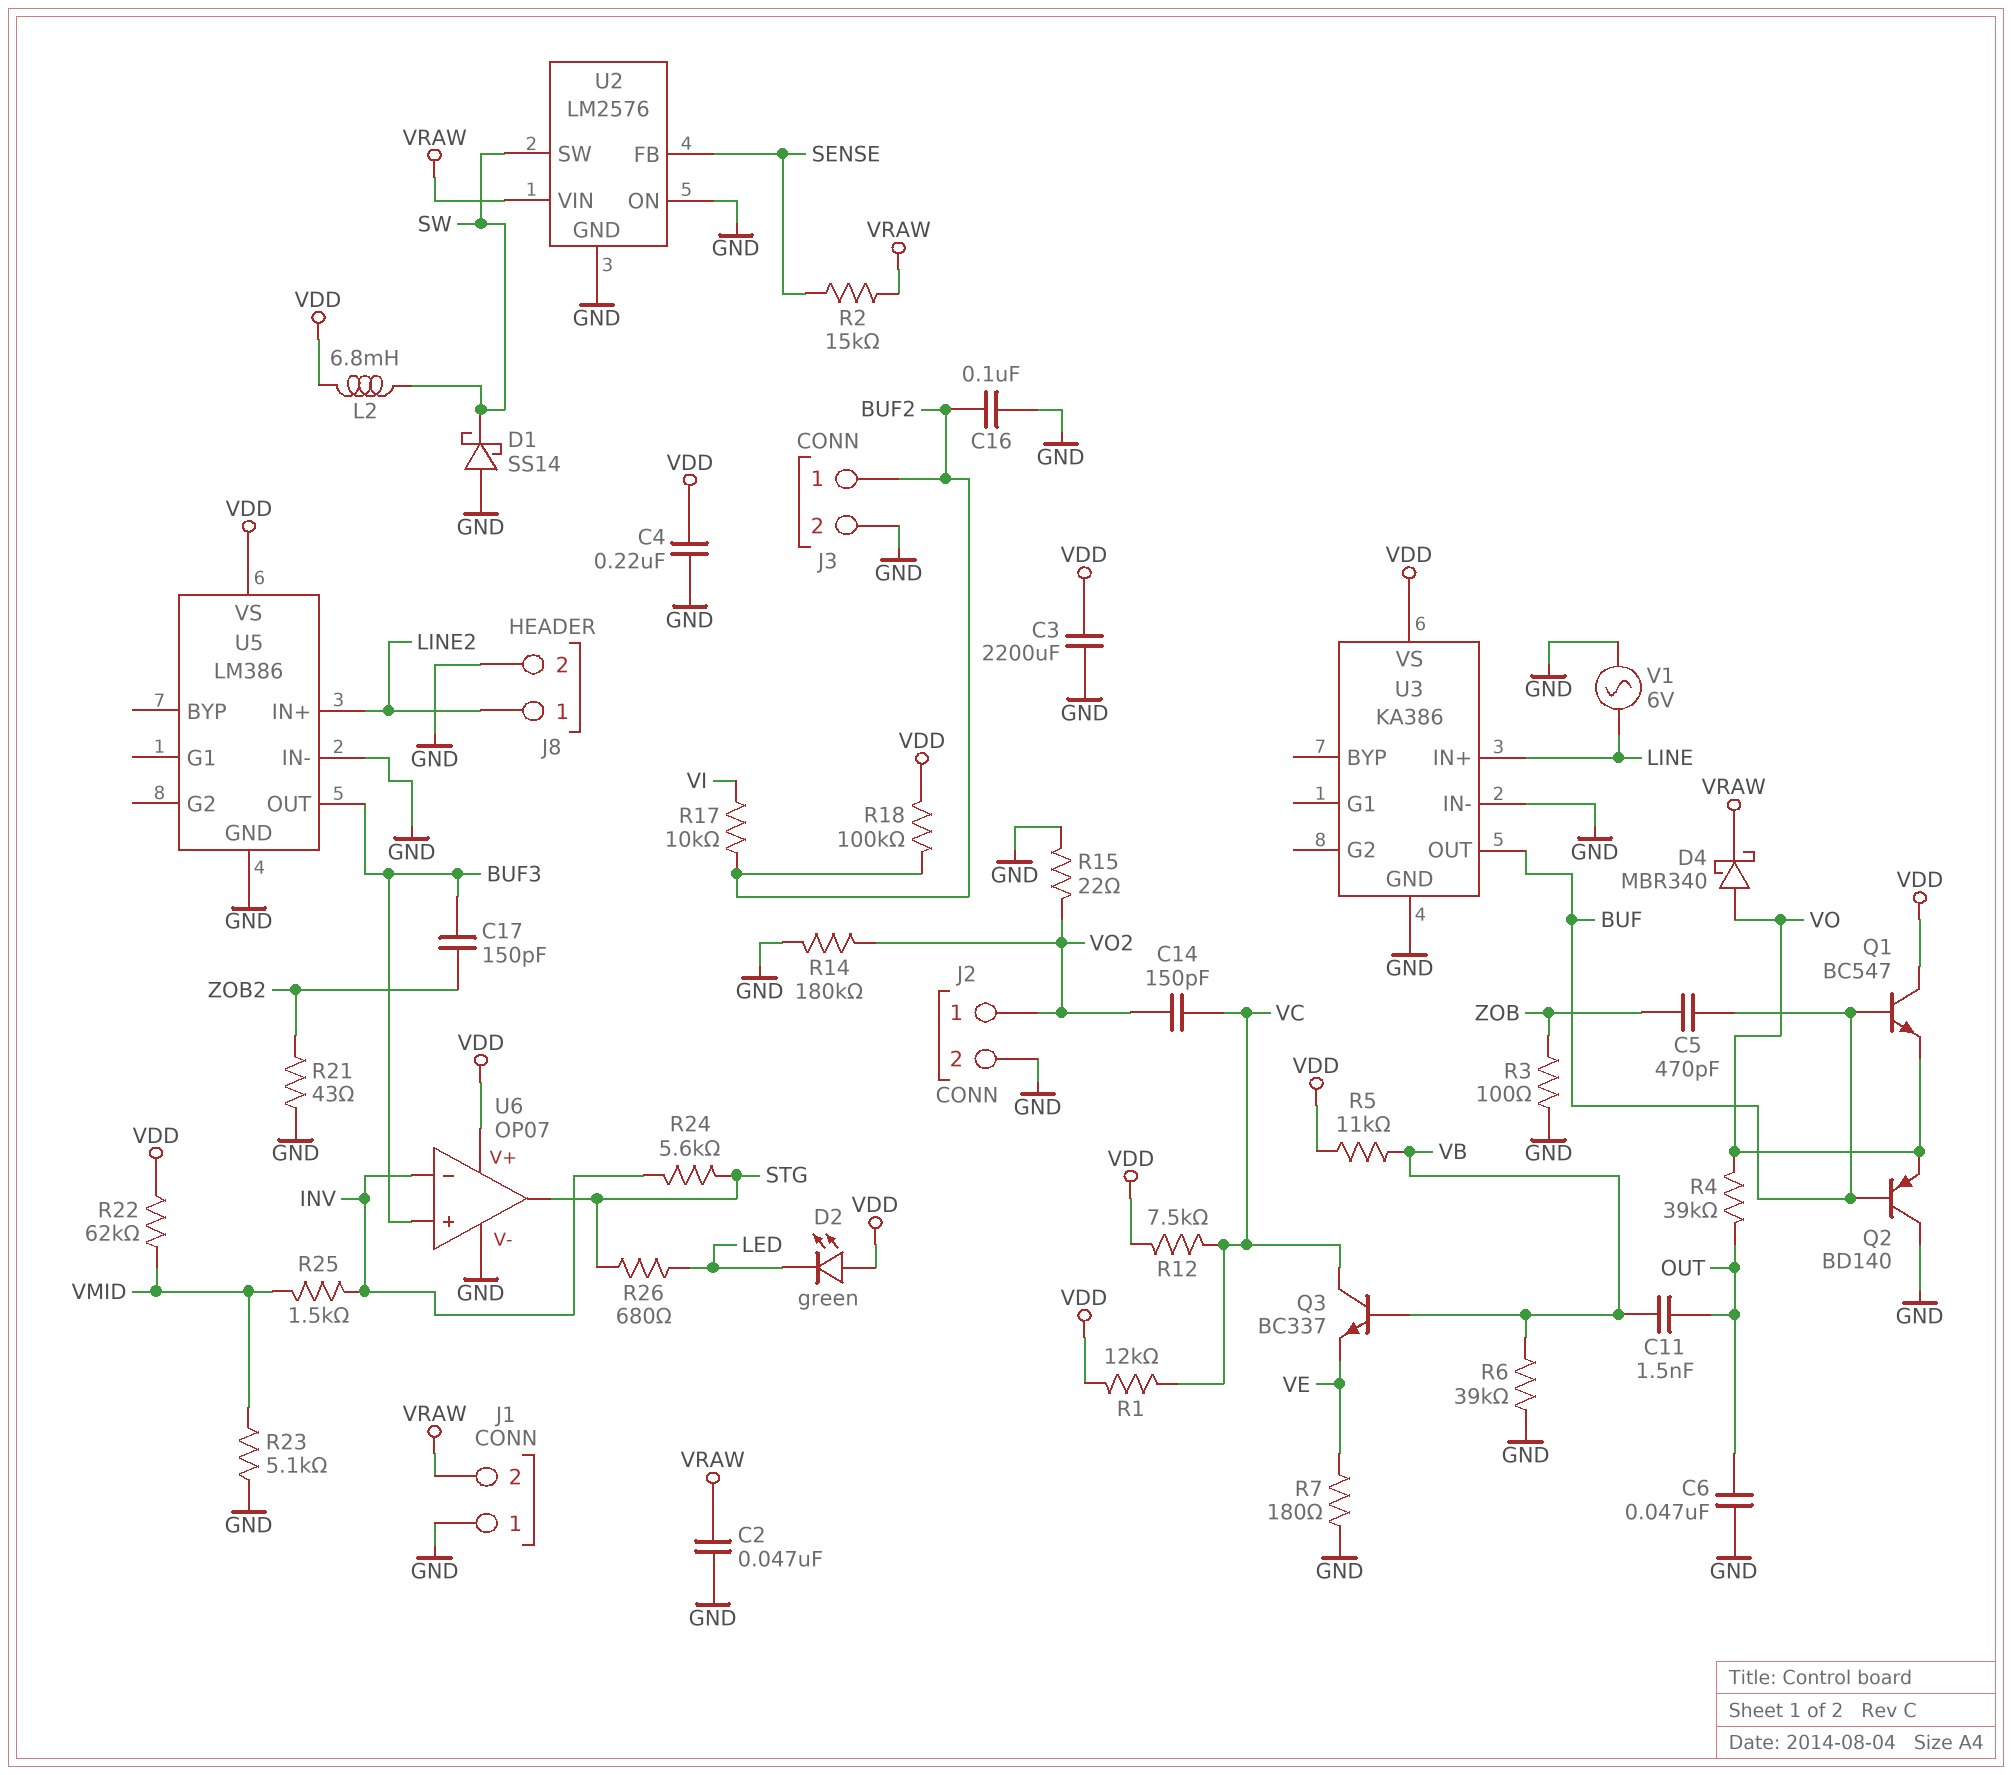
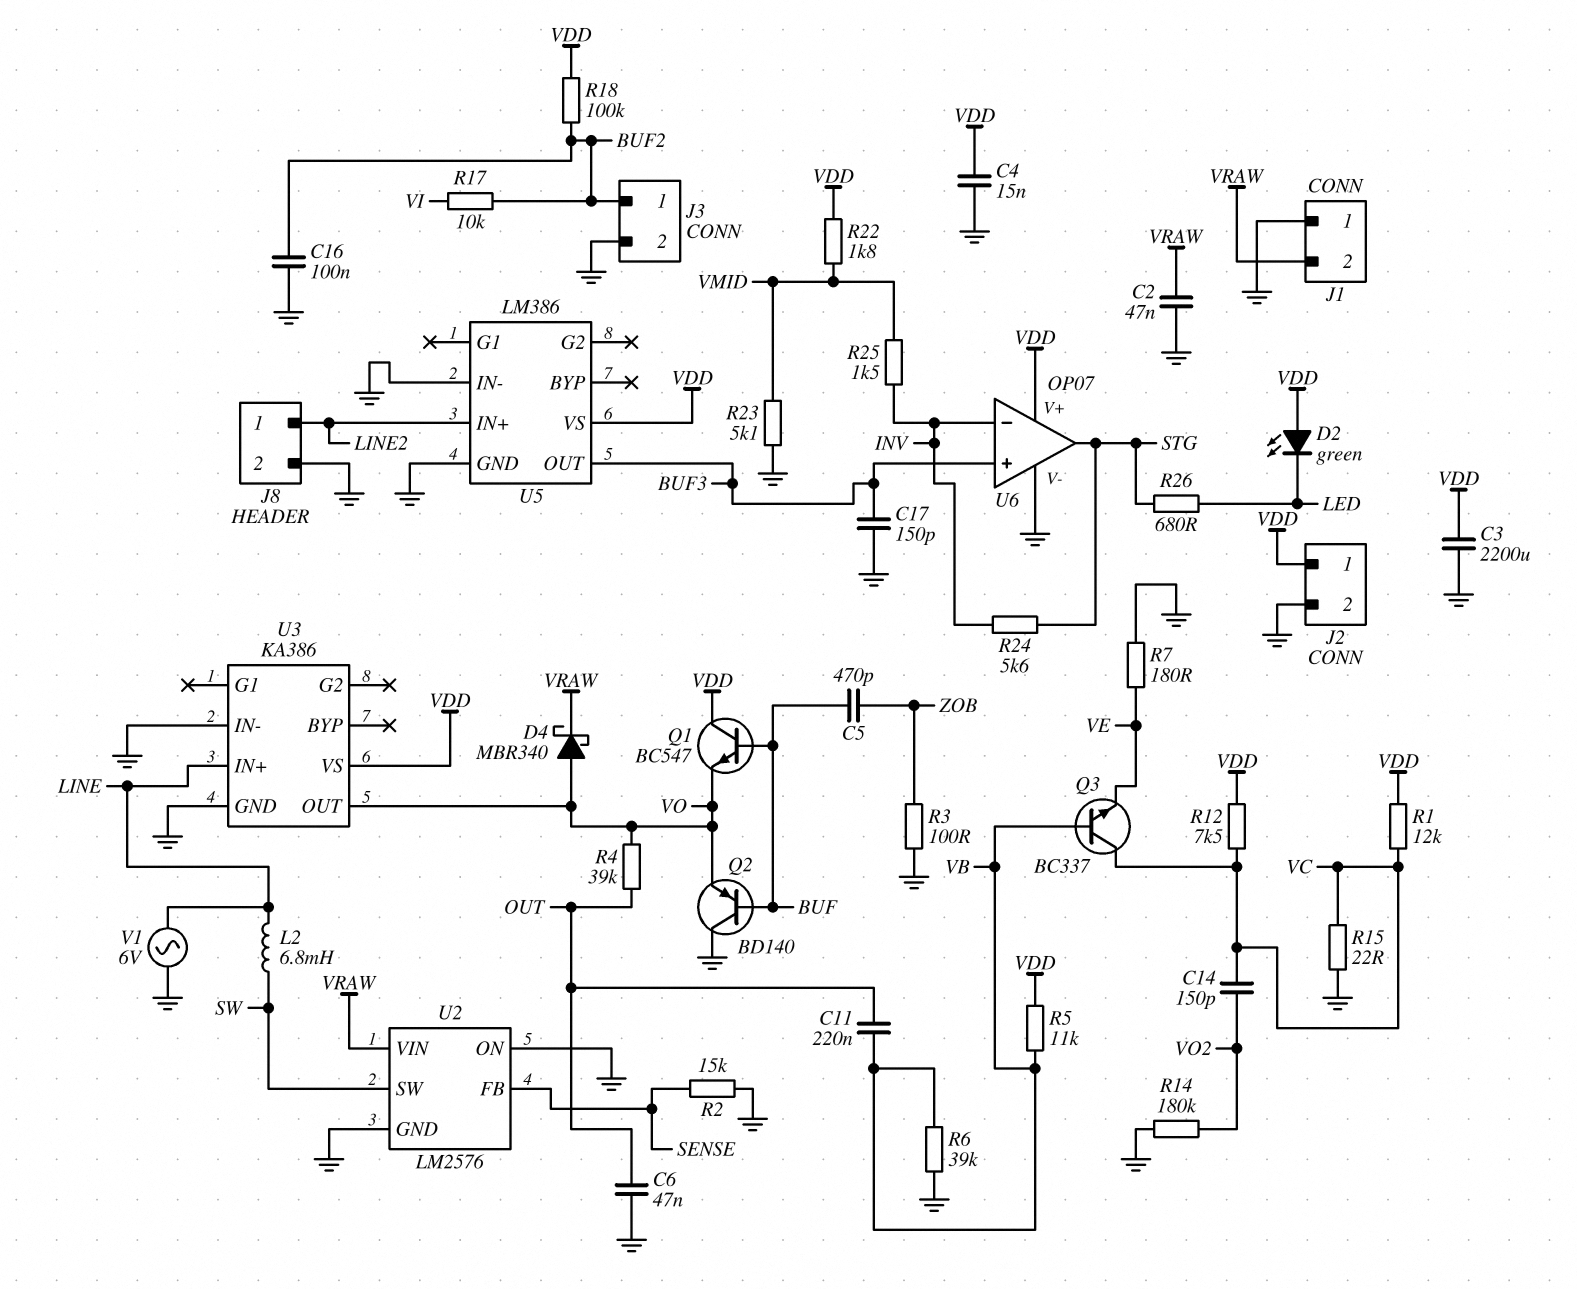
C4: 220nF (GND, VDD) -> 15nF (GND, VDD)
C11: 1.5nF (OUT, VB) -> 220nF (OUT, VB)
C17: 150pF (BUF3, ZOB2) -> 150pF (BUF3, GND)
D1: schottky SS14 (A GND, K SW) -> none
J2 pin 1: VO2 -> VDD
L2: 6.8mH (SW, VDD) -> 6.8mH (LINE, SW)
R2: 15k (SENSE, VRAW) -> 15k (GND, SENSE)
R15: 22 (GND, VO2) -> 22 (GND, VC)
R21: 43 (GND, ZOB2) -> none
R22: 62k (VDD, VMID) -> 1.8k (VDD, VMID)
U3 pin OUT: BUF -> VO

